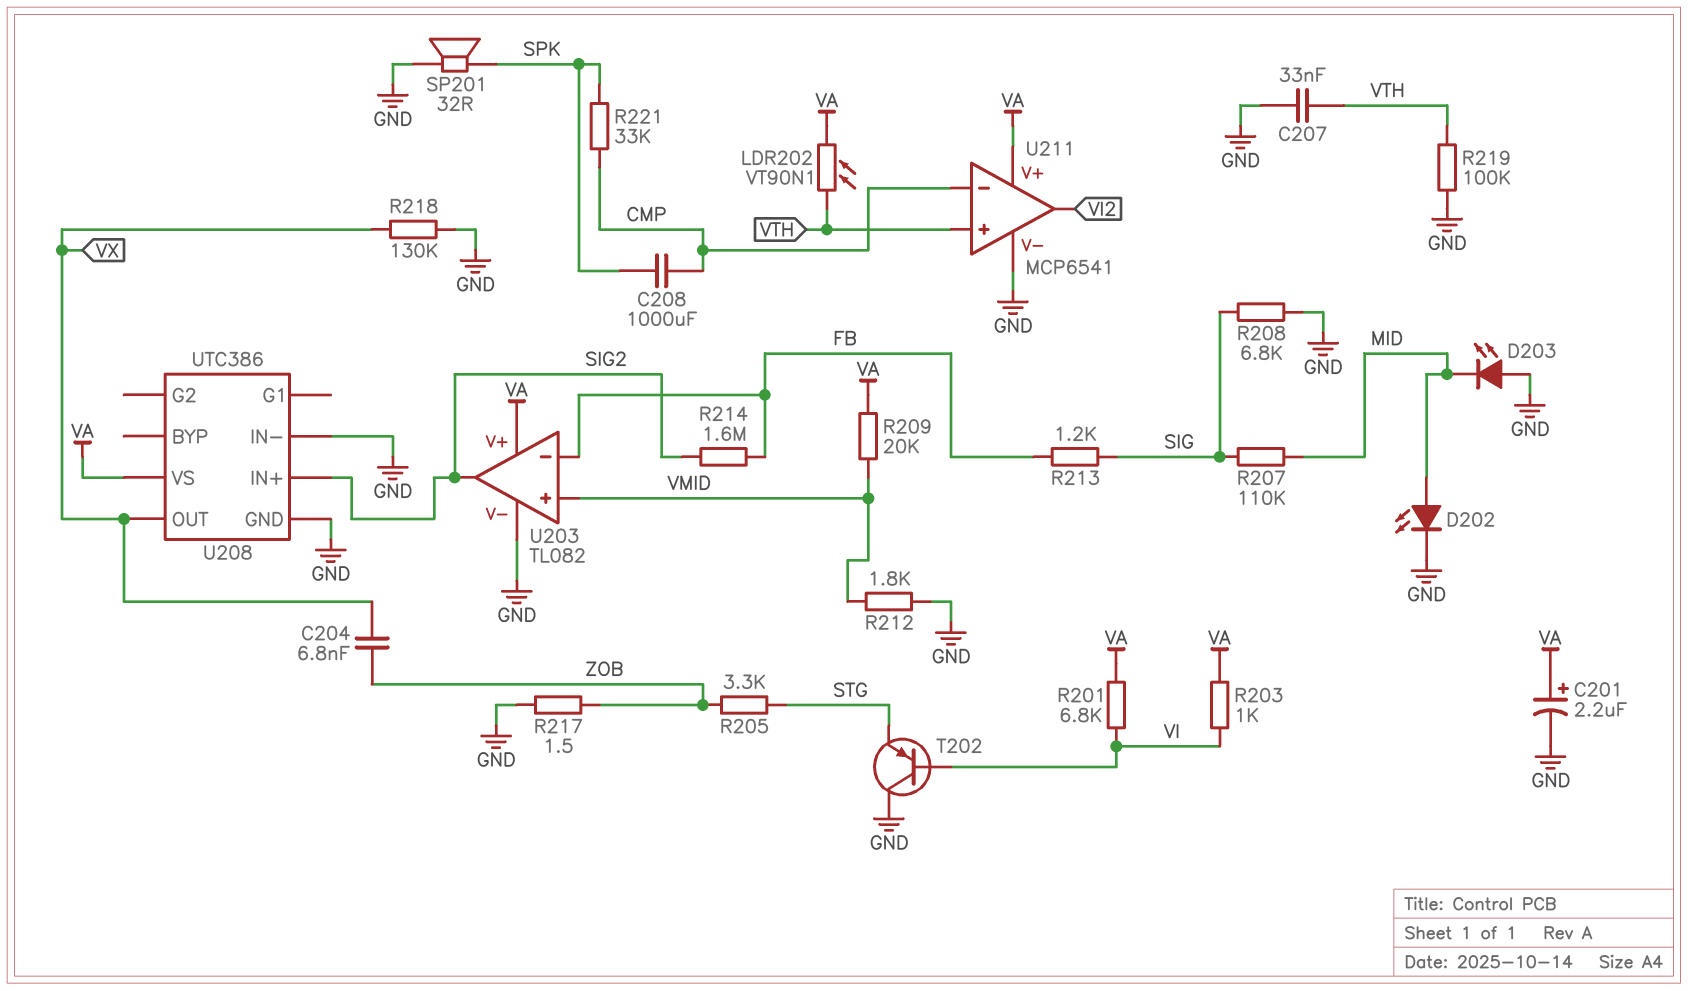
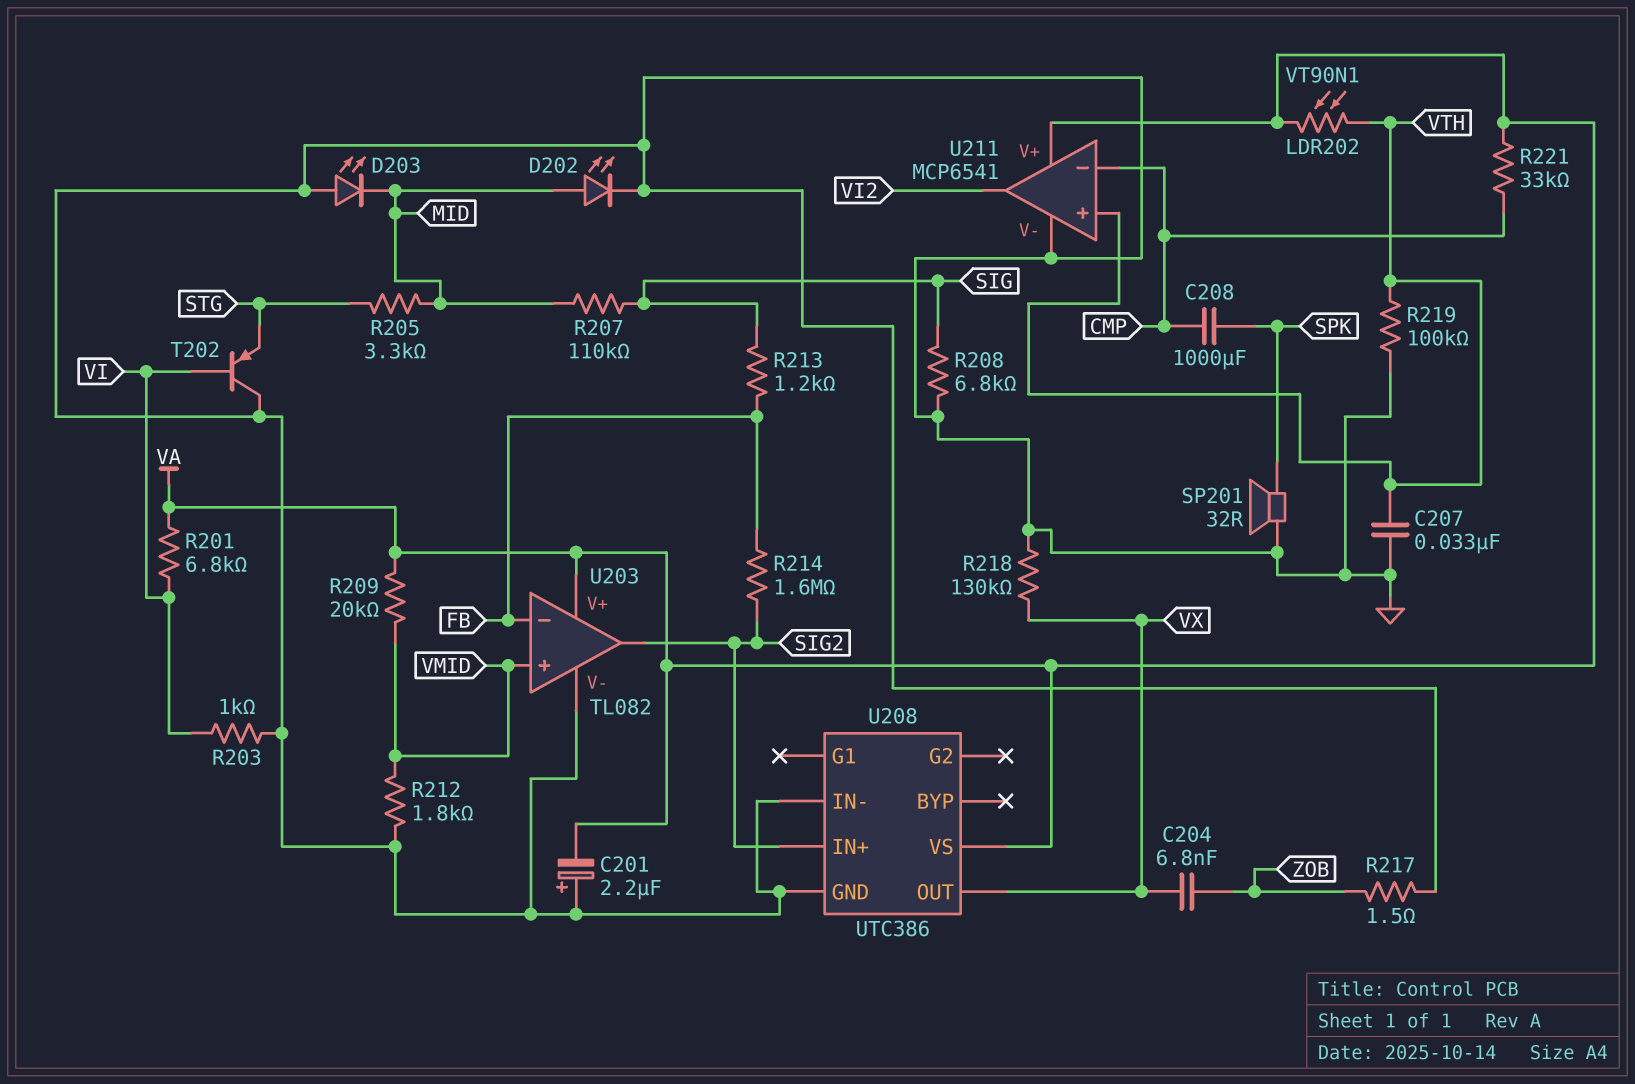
C201: 2.2uF (plus VA, minus GND) -> 2.2uF (plus GND, minus VA)
R203: 1k (VA, VI) -> 1k (GND, VI)
R205: 3.3k (STG, ZOB) -> 3.3k (MID, STG)
R221: 33k (CMP, SPK) -> 33k (CMP, VA)

